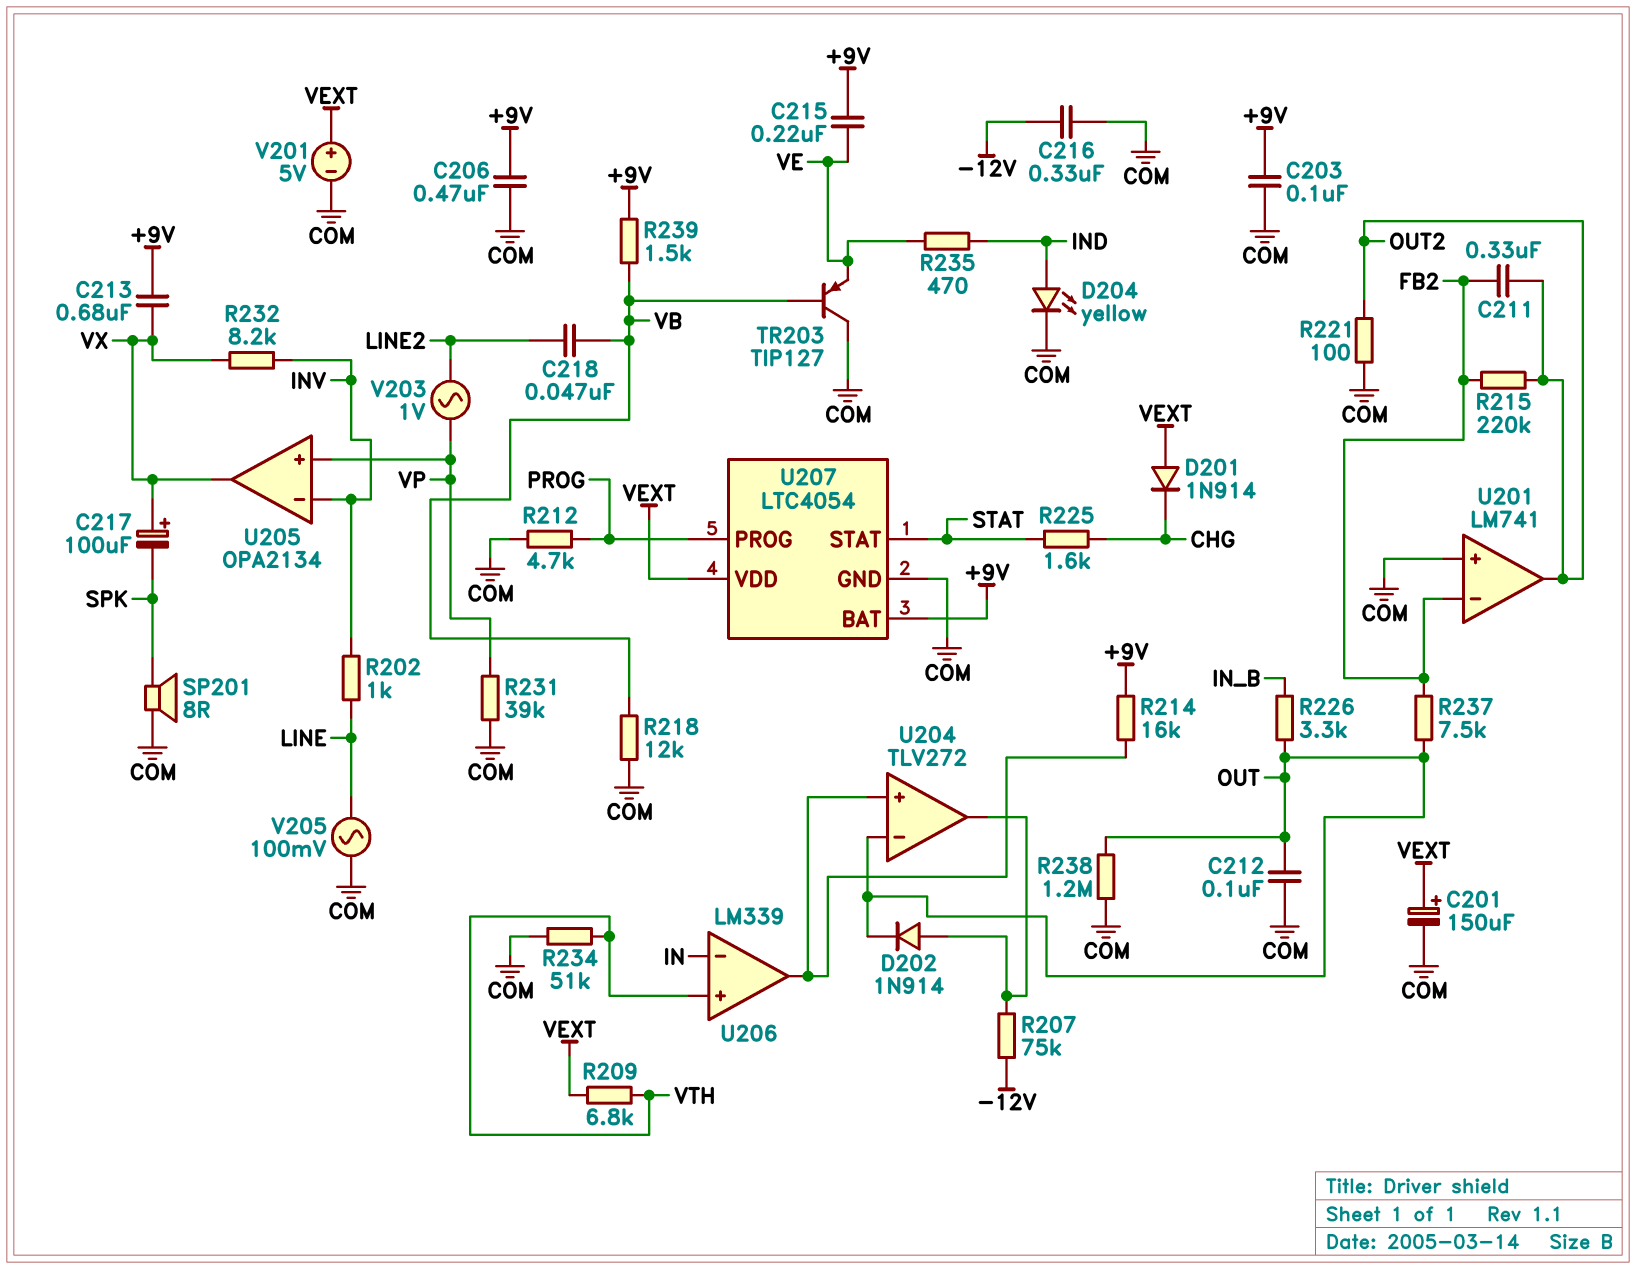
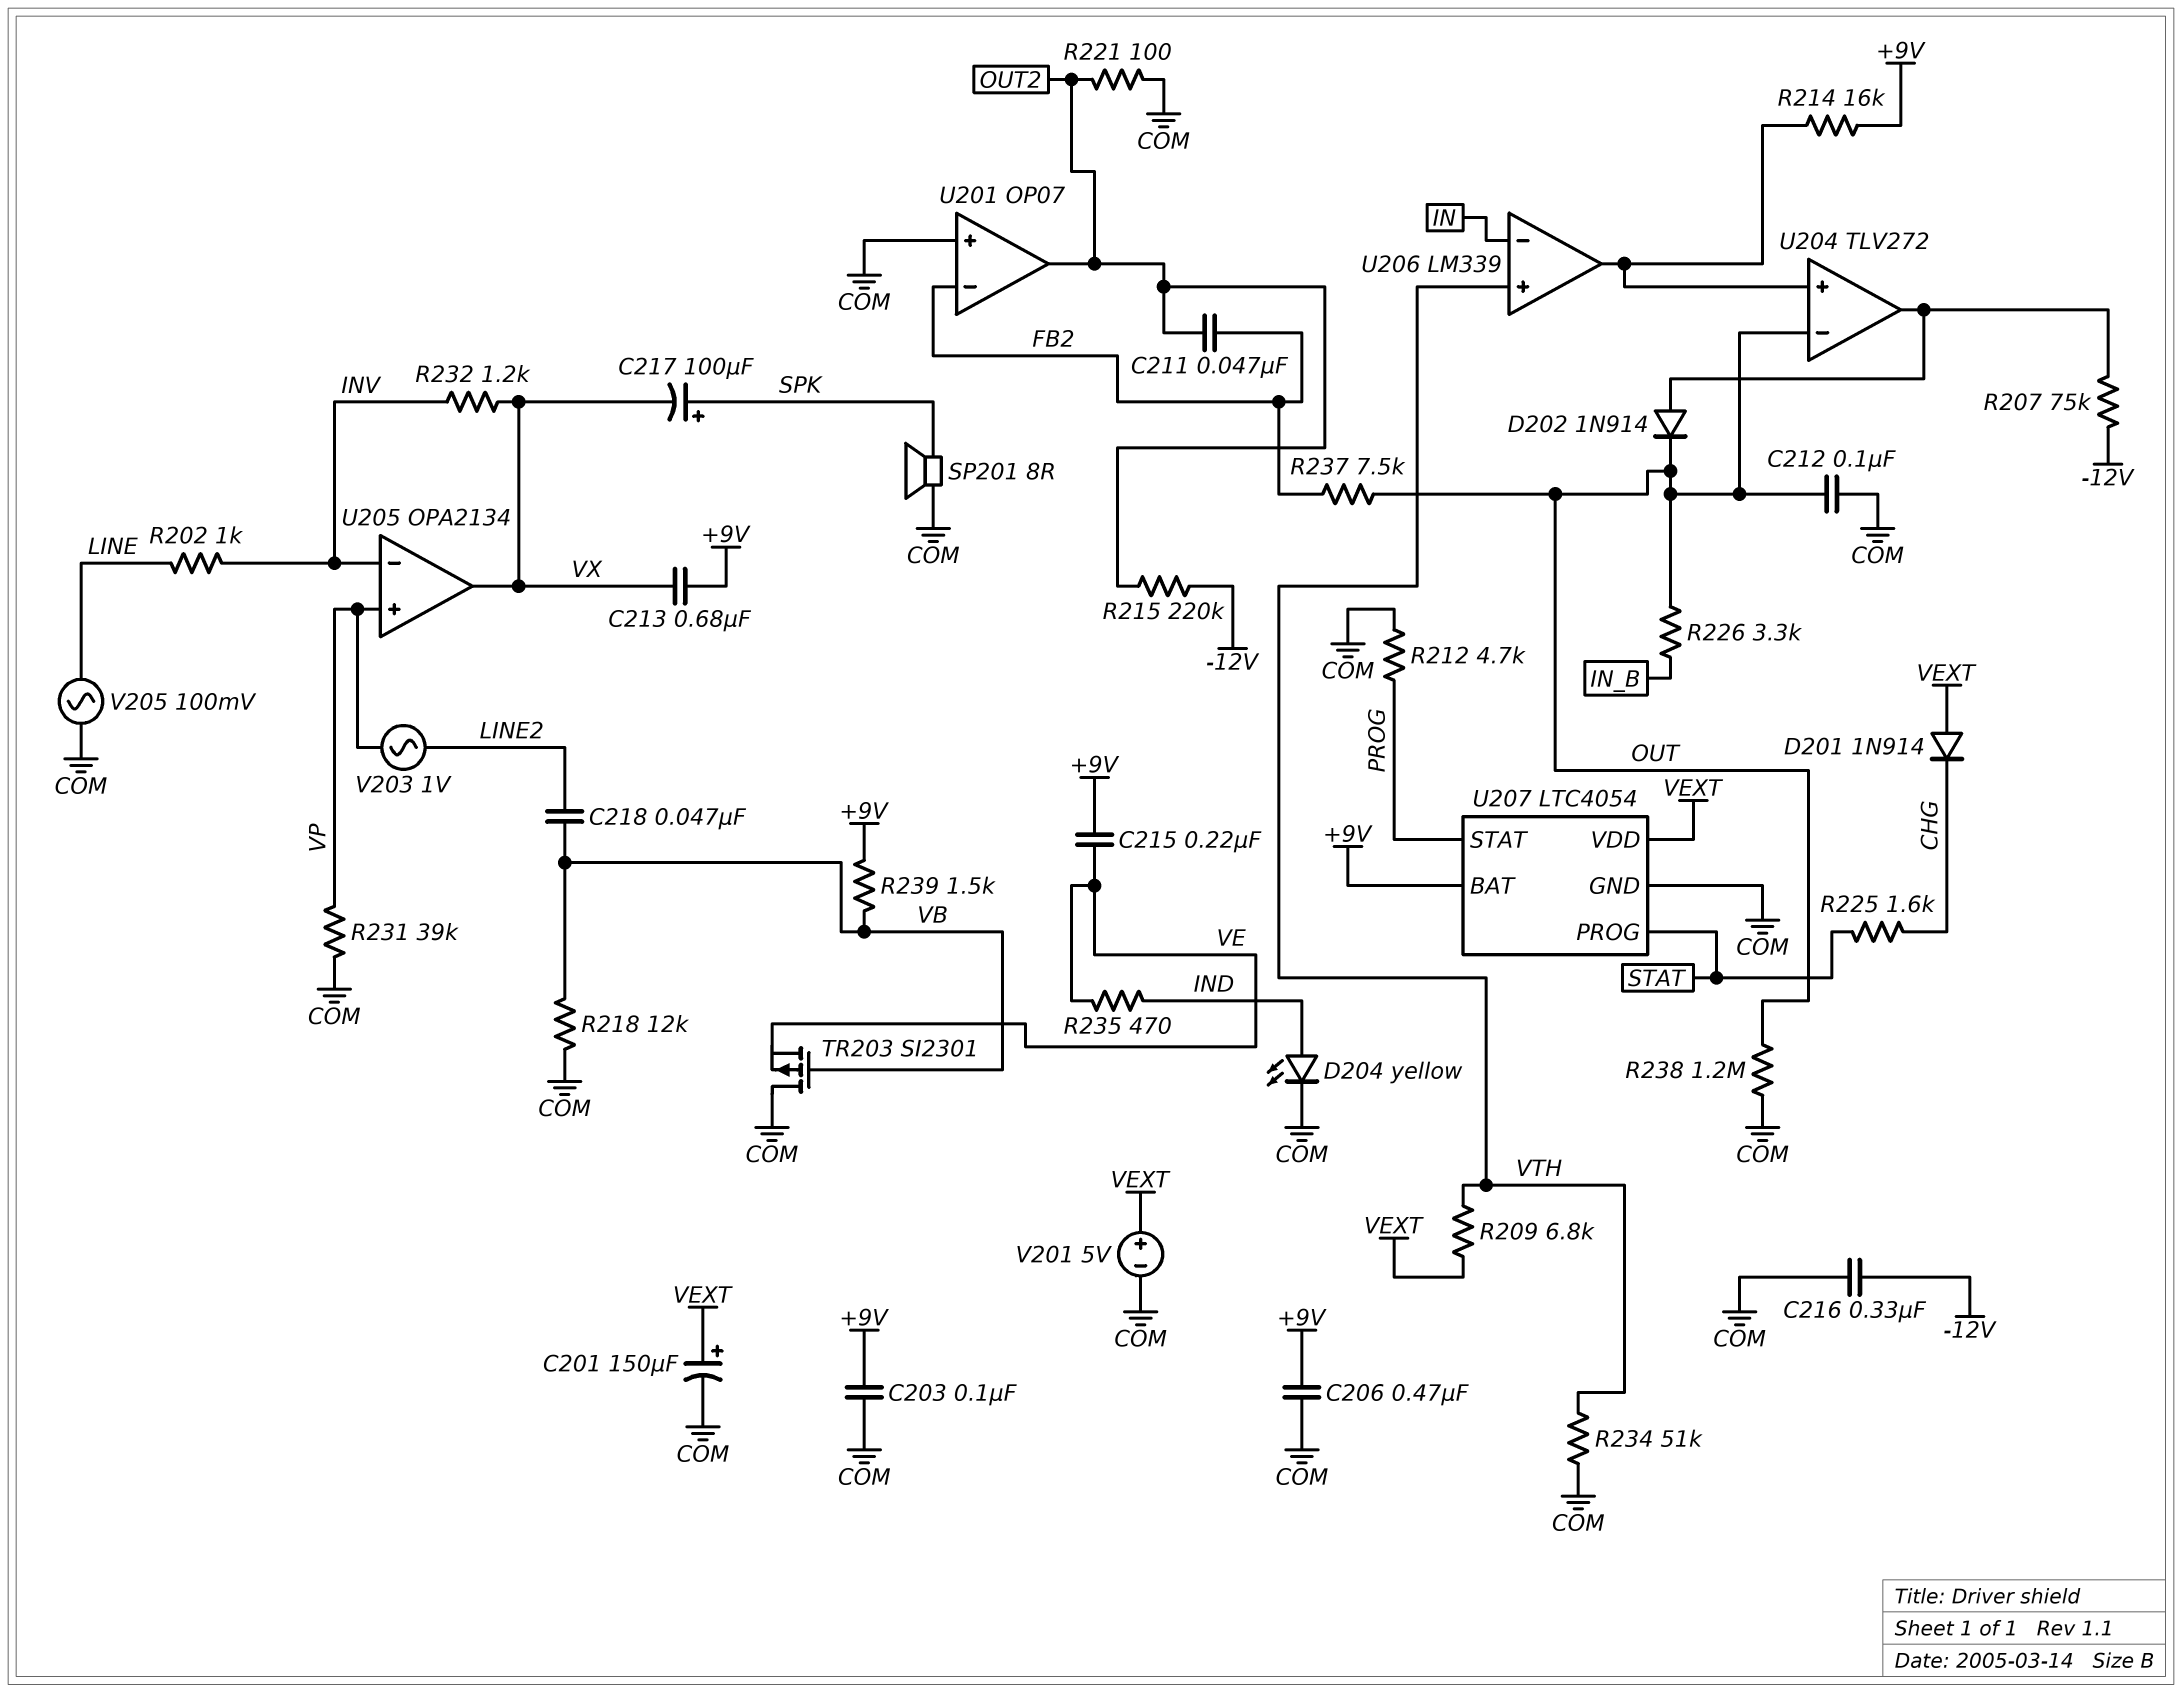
C211: 330nF (FB2, OUT2) -> 47nF (FB2, OUT2)
C217: 100uF (plus VX, minus SPK) -> 100uF (plus SPK, minus VX)
R215: 220k (FB2, OUT2) -> 220k (-12V, OUT2)
R232: 8.2k (INV, VX) -> 1.2k (INV, VX)
TR203: PNP TIP127 (B VB, C COM, E VE) -> PMOS SI2301 (G VB, D COM, S VE)
U201: LM741 -> OP07
U207 pin PROG: PROG -> STAT
U207 pin STAT: STAT -> PROG

